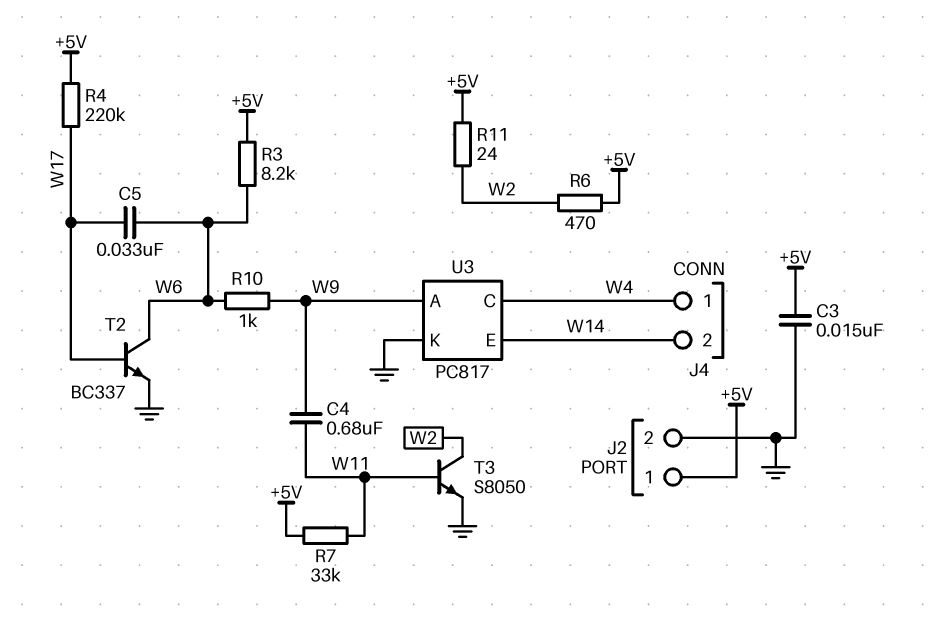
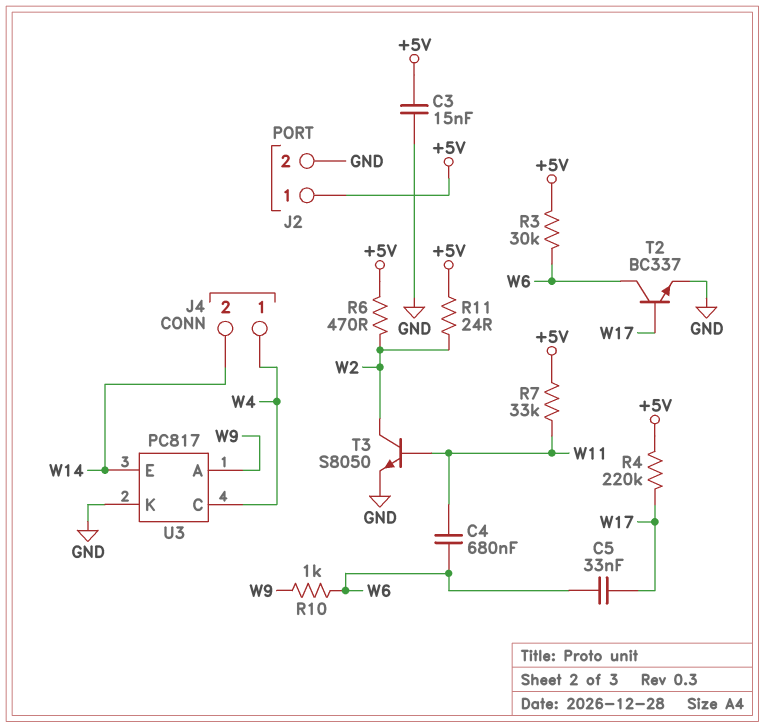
C4: 680nF (W9, W11) -> 680nF (W6, W11)
R3: 8.2k (+5V, W6) -> 30k (+5V, W6)

